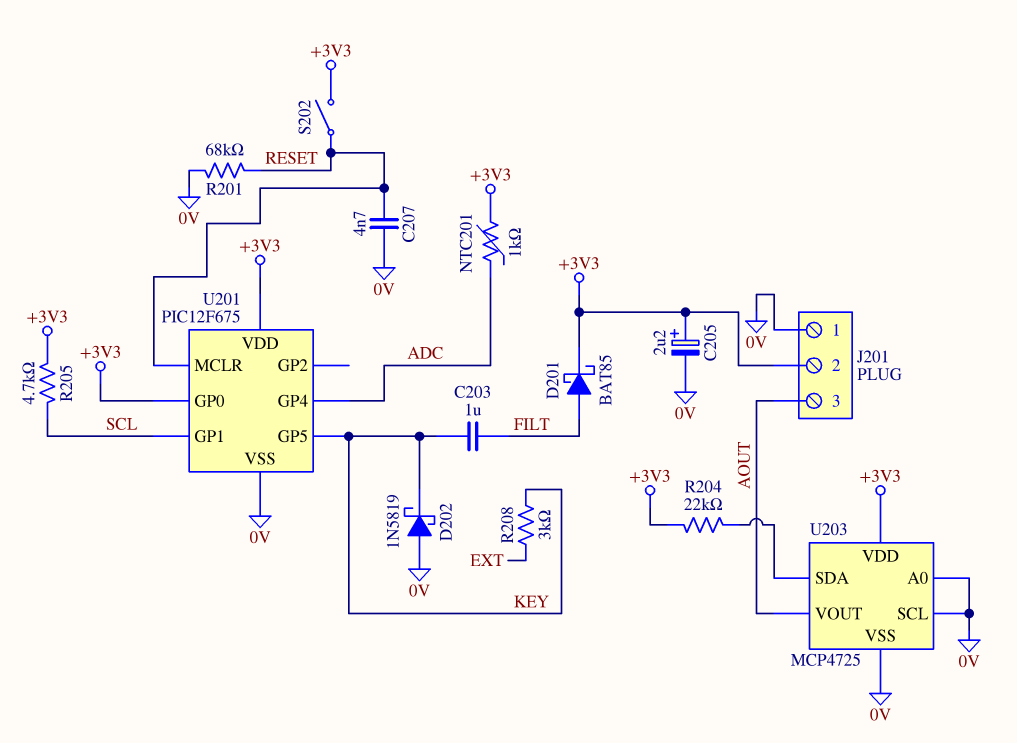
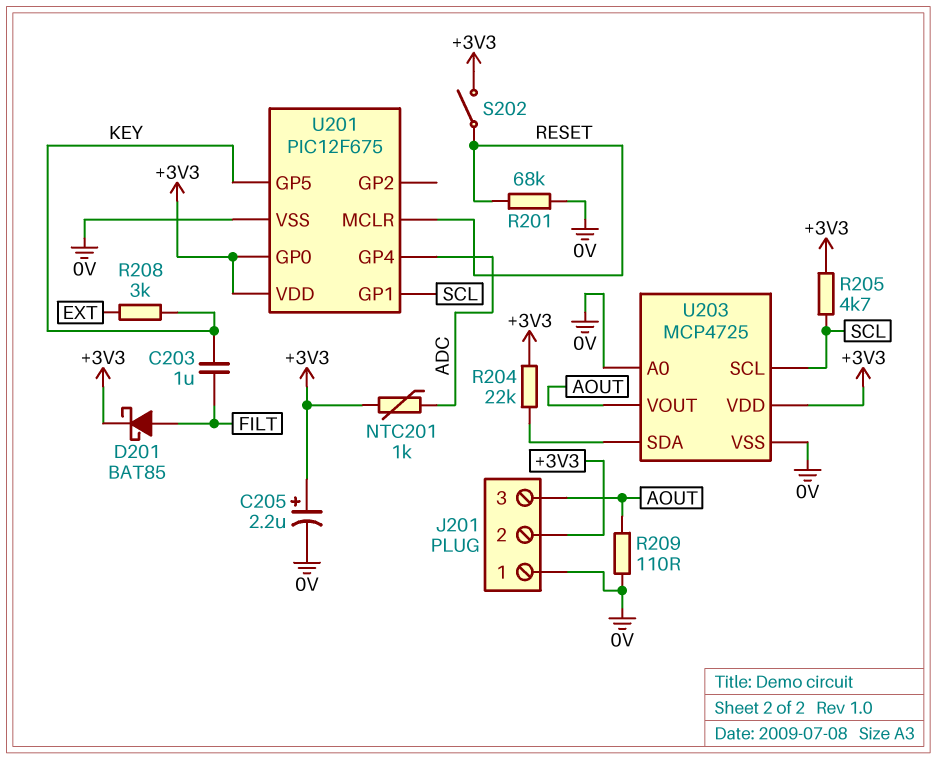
C207: 4.7nF (0V, RESET) -> none
D202: schottky 1N5819 (A 0V, K KEY) -> none
R209: none -> 110 (0V, AOUT)
U203 pin SCL: 0V -> SCL

